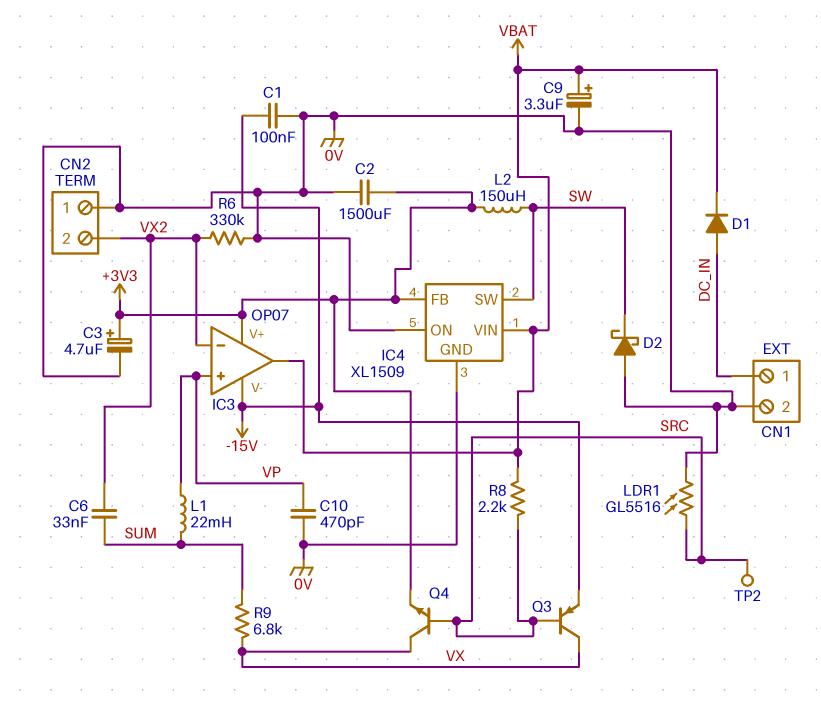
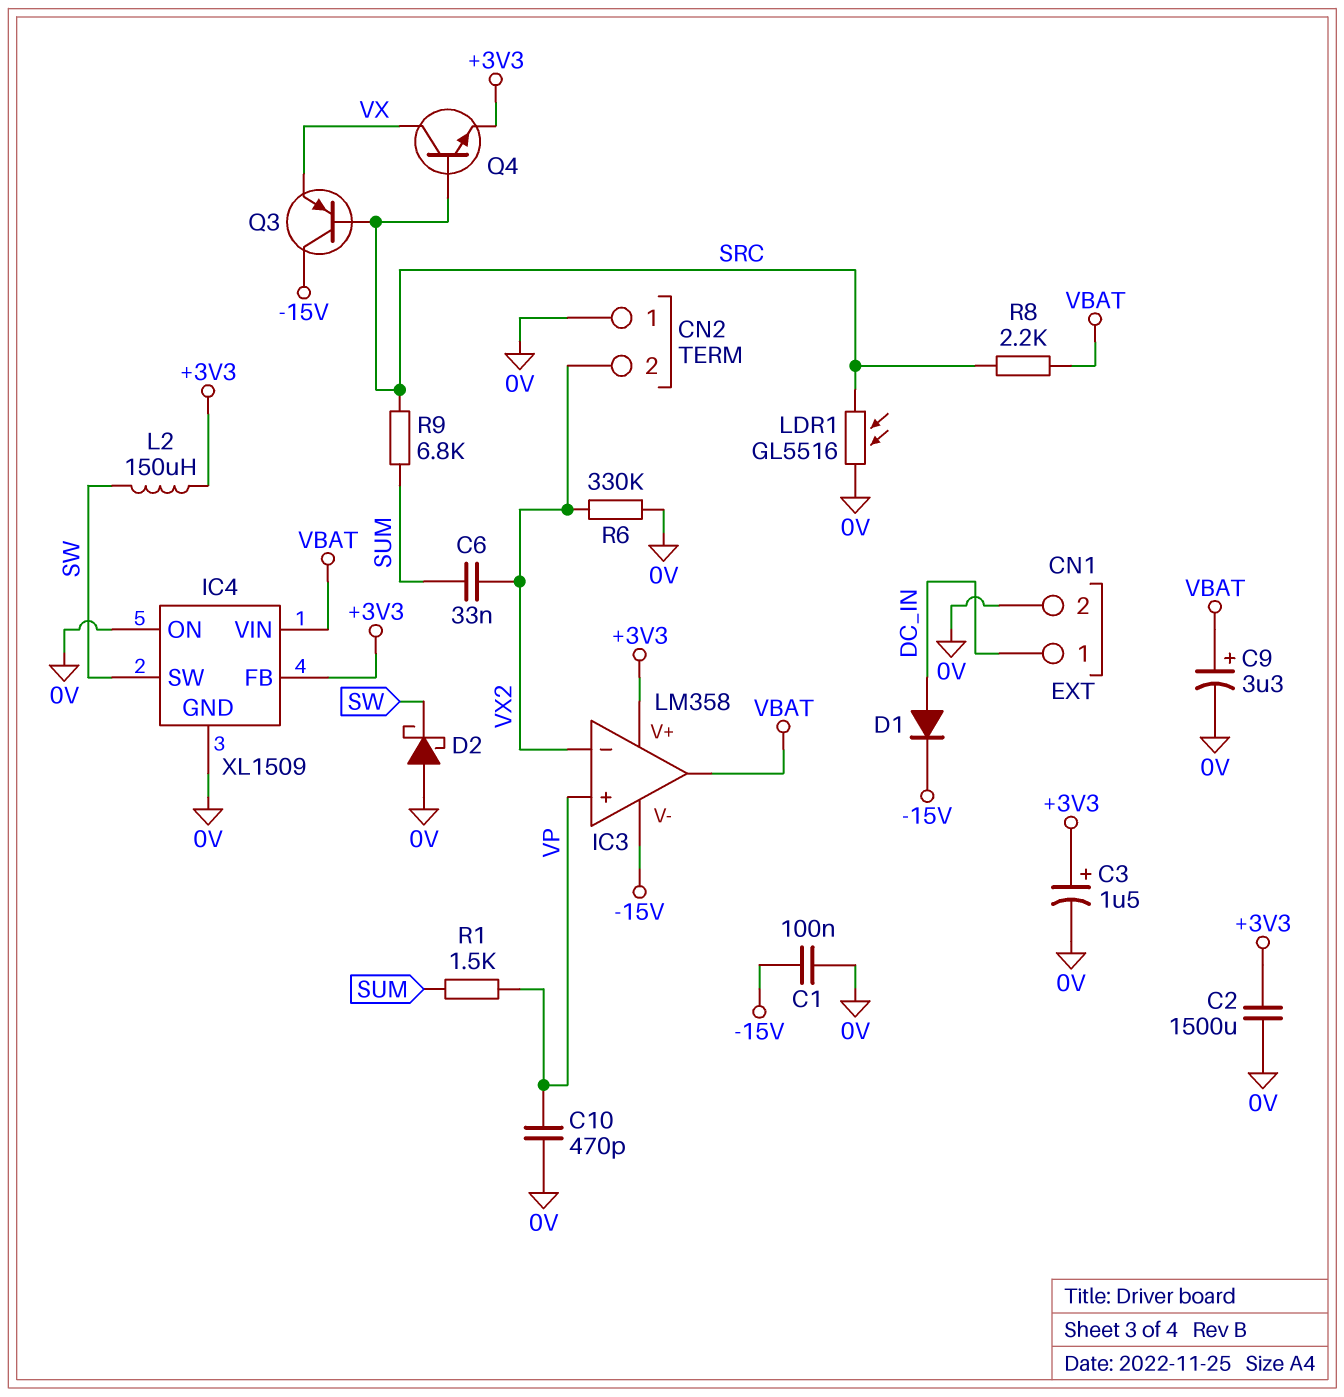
C3: 4.7uF (plus +3V3, minus 0V) -> 1.5uF (plus +3V3, minus 0V)
D1: diode (A DC_IN, K VBAT) -> diode (A DC_IN, K -15V)
IC3: OP07 -> LM358
L1: 22mH (SUM, VP) -> none
Q3: PNP (B SRC, C VX, E -15V) -> PNP (B SRC, C -15V, E VX)
R1: none -> 1.5k (SUM, VP)
R9: 6.8k (SUM, VX) -> 6.8k (SRC, SUM)
TP2: test point (SRC) -> none

